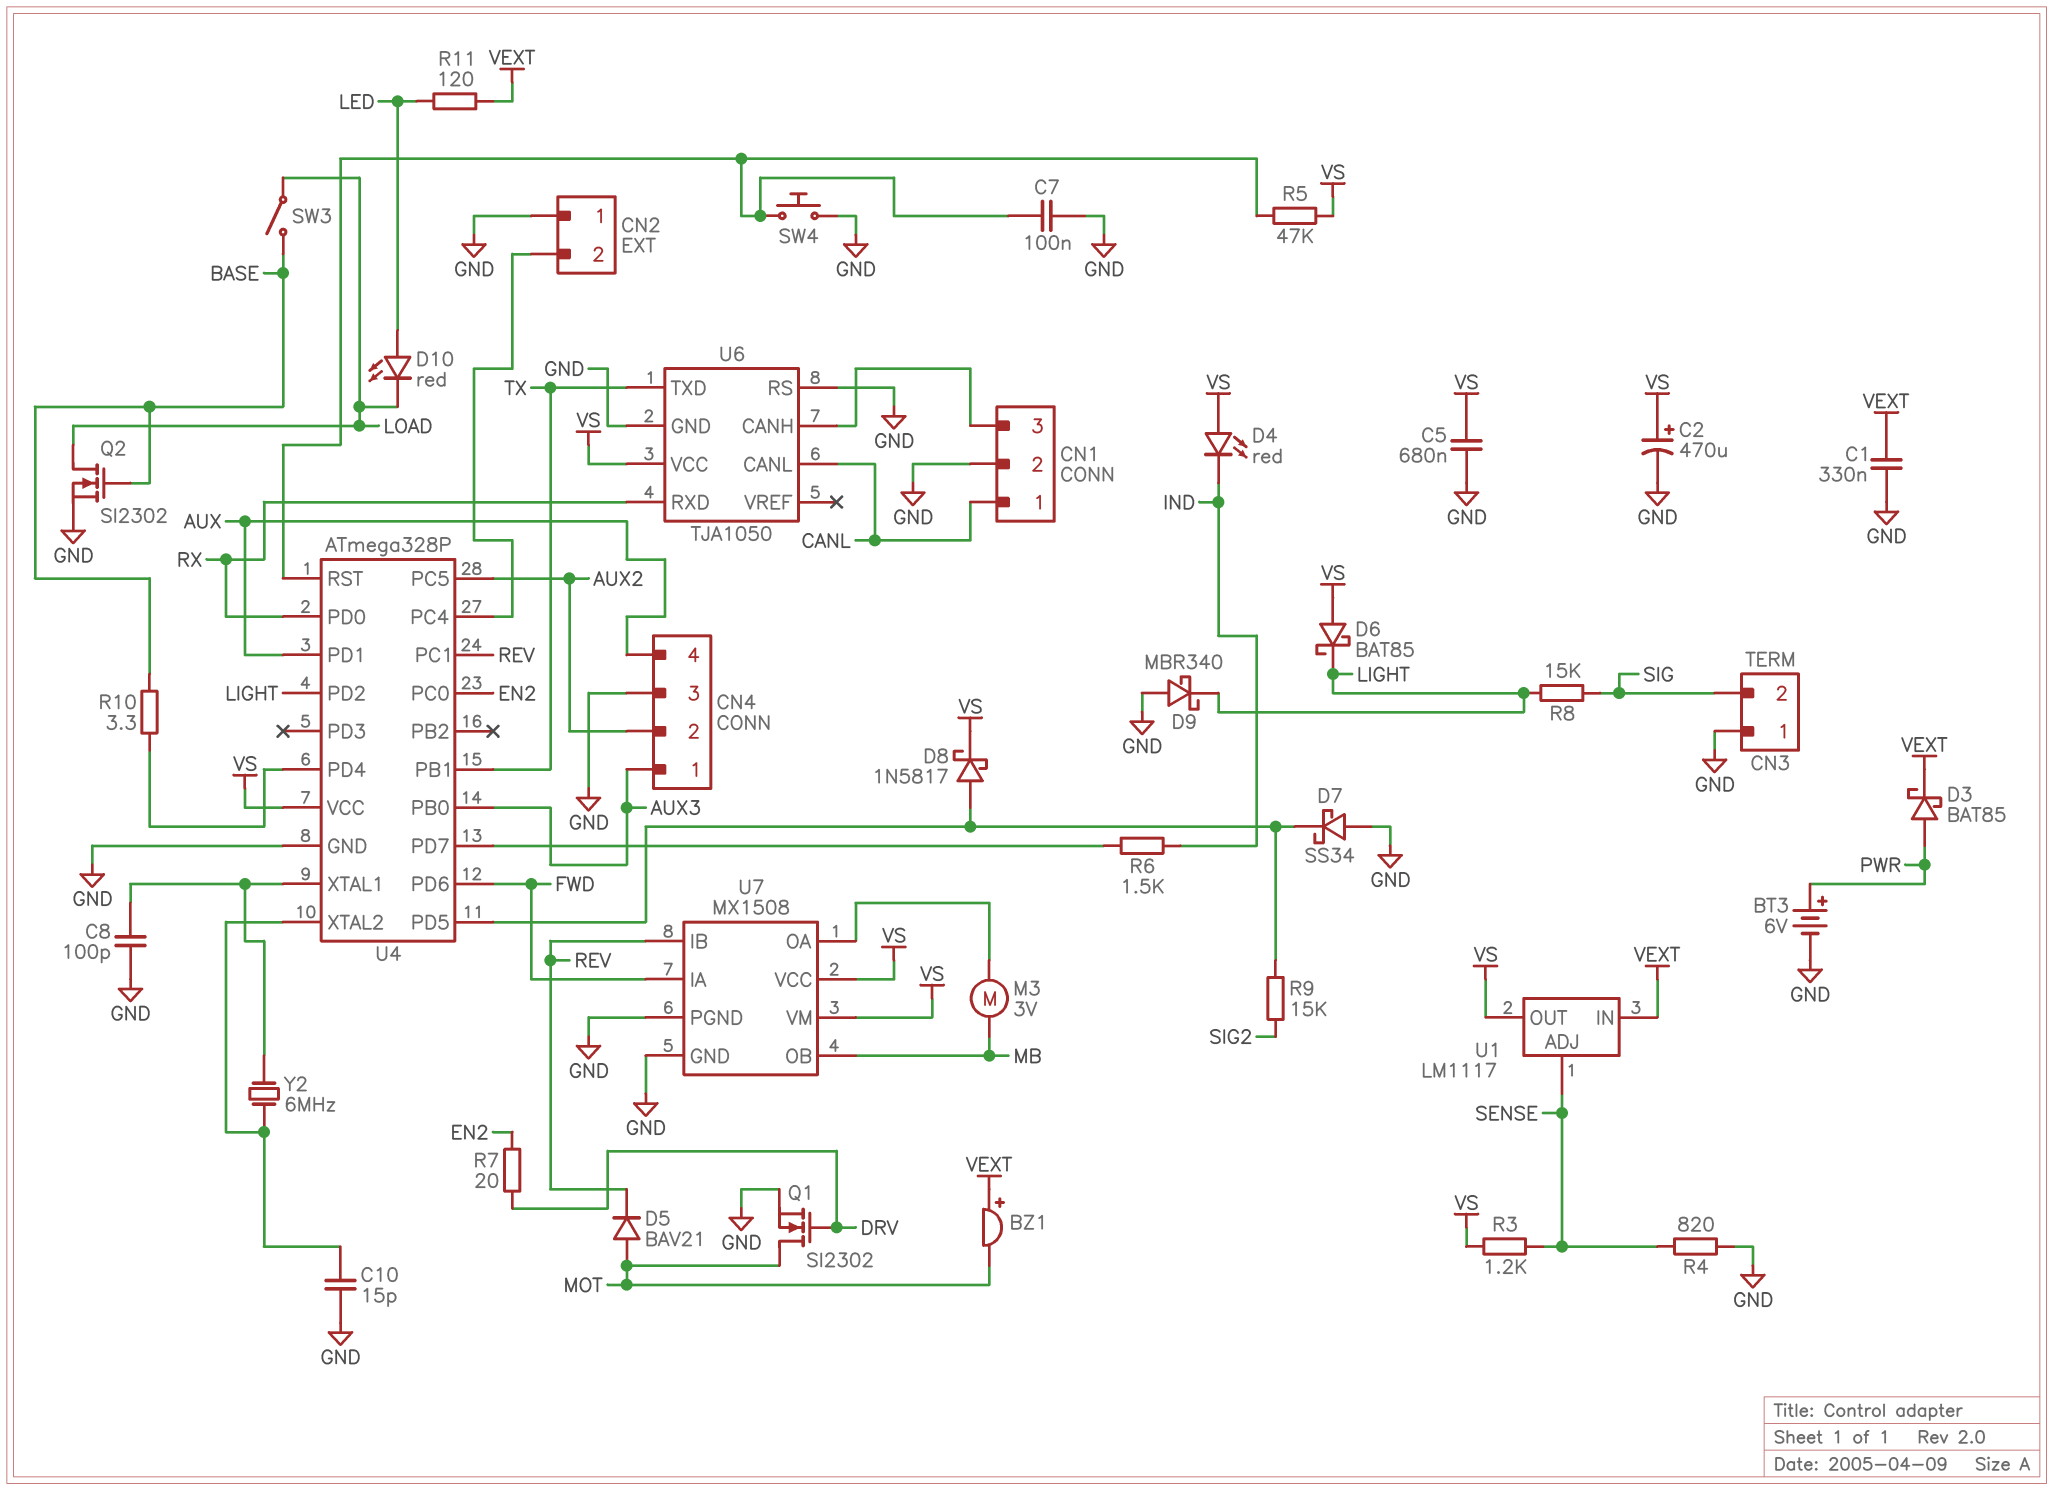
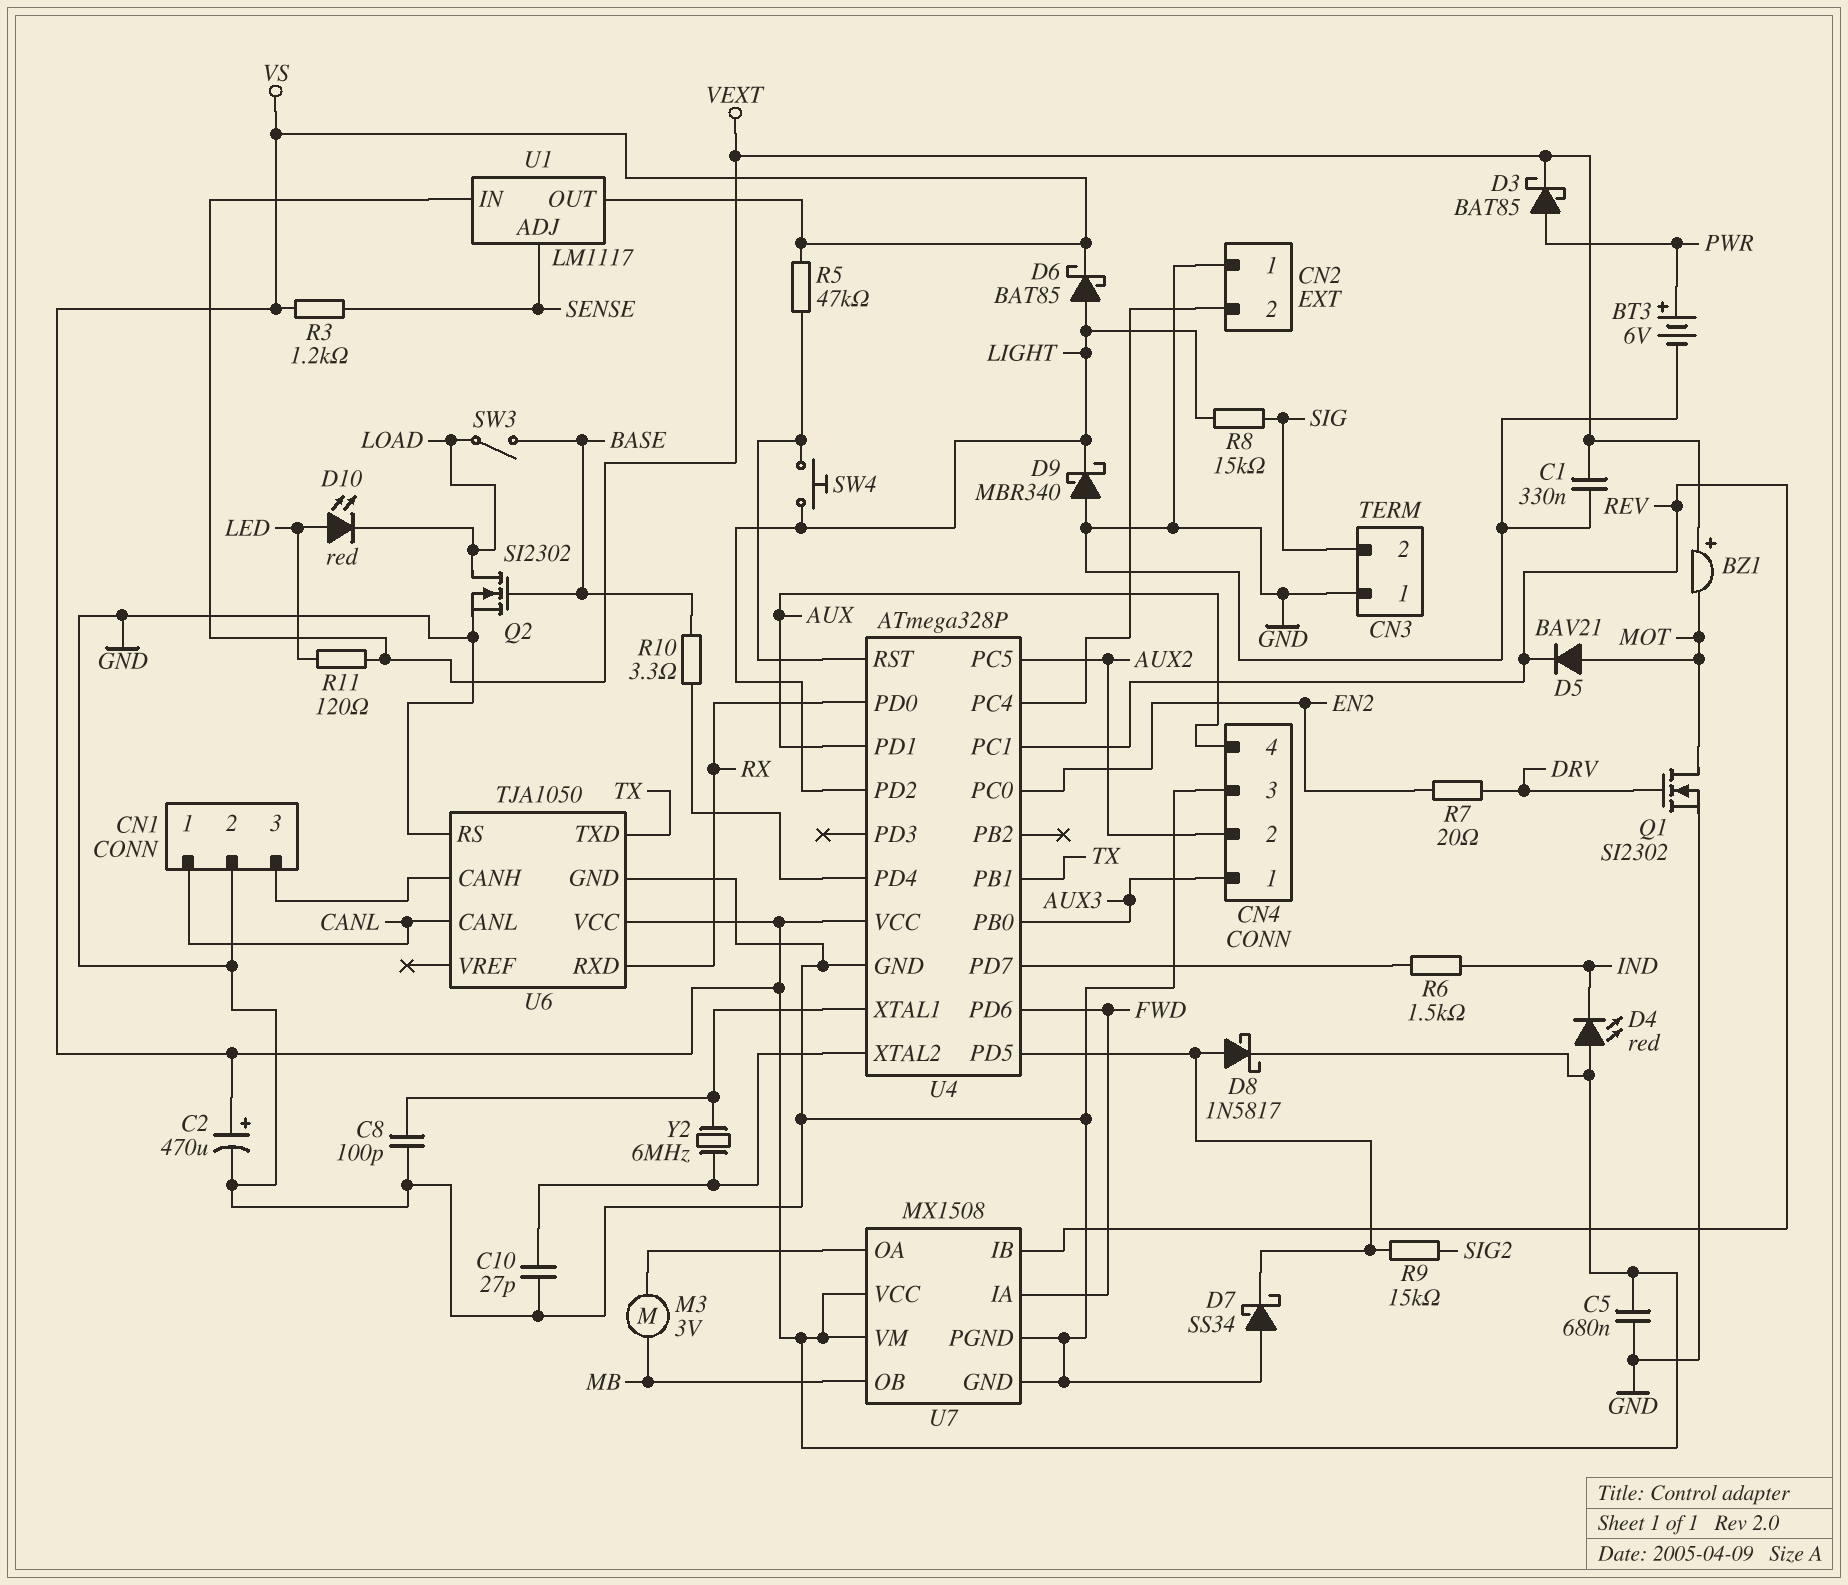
C7: 100nF (GND, U4/RST) -> none
C10: 15pF (GND, U4/XTAL2) -> 27pF (GND, U4/XTAL2)
D6: schottky BAT85 (A VS, K LIGHT) -> schottky BAT85 (A LIGHT, K VS)
R4: 820 (GND, SENSE) -> none
SW4: button (GND, U4/RST) -> button (LIGHT, U4/RST)

